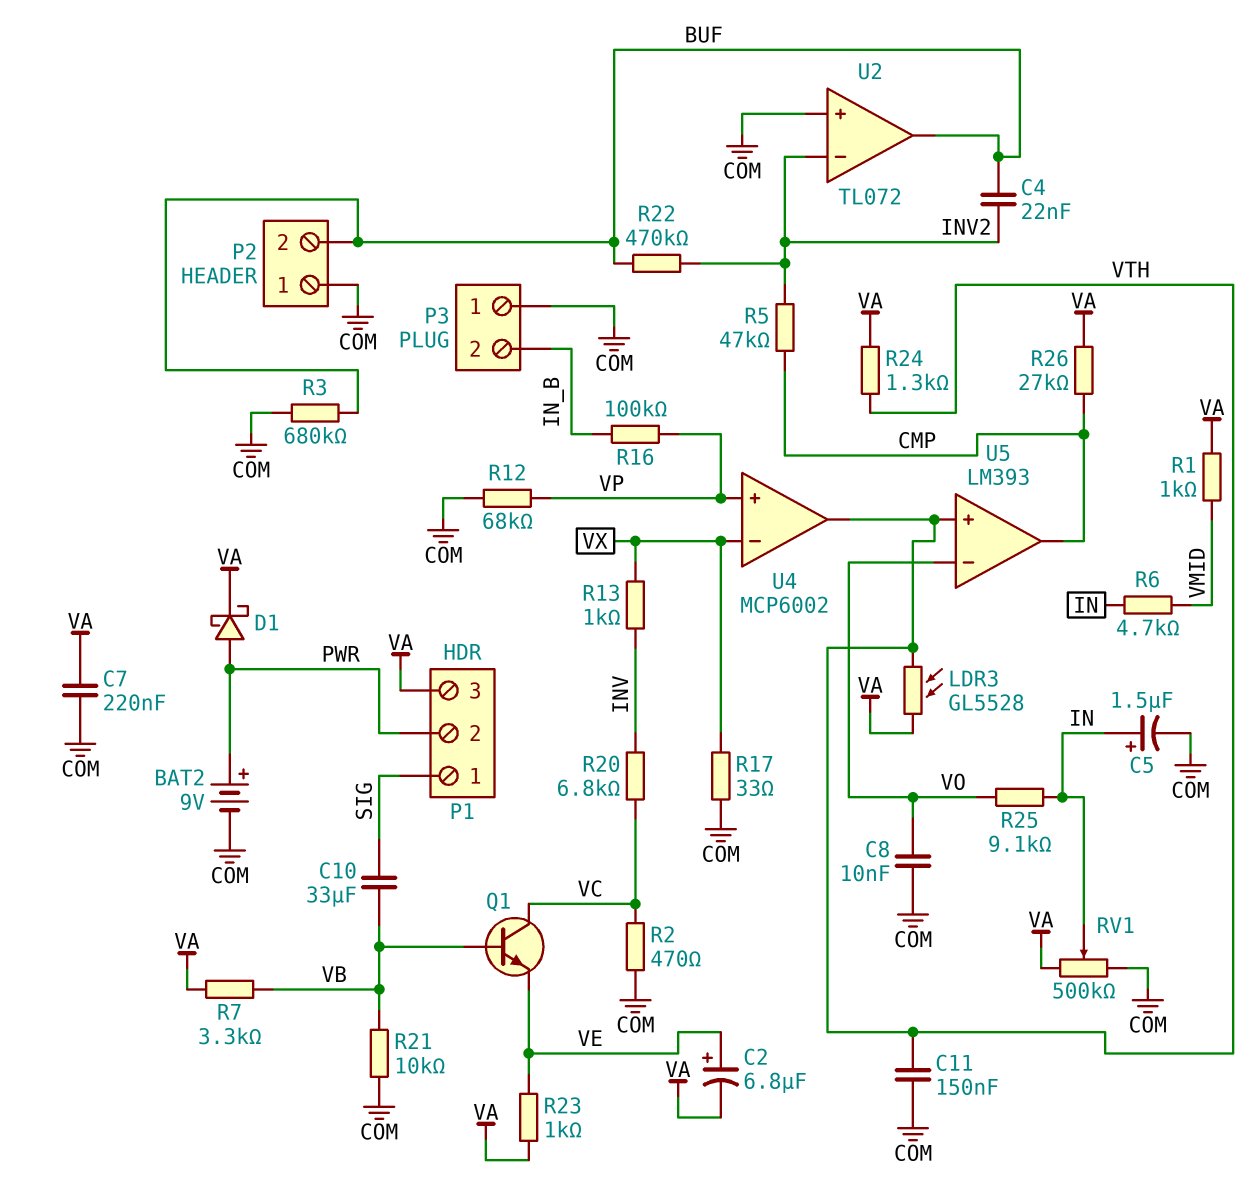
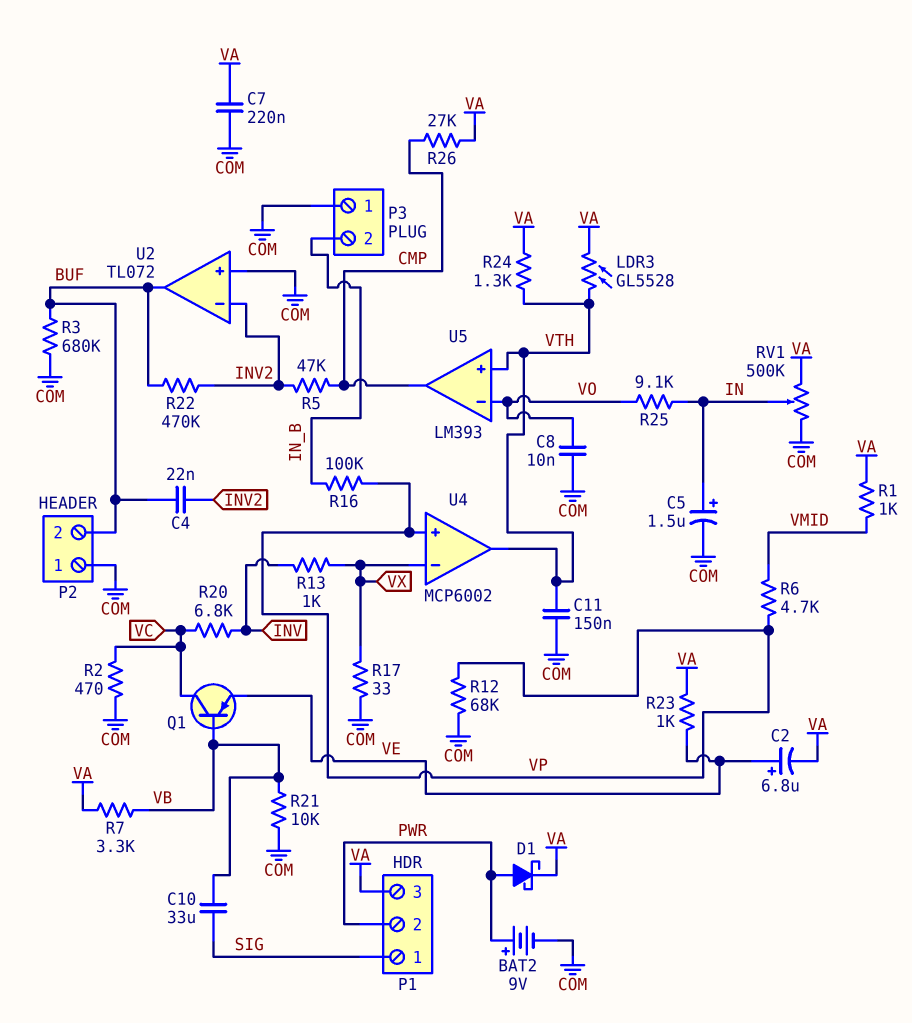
Q1: NPN (B VB, C VC, E VE) -> PNP (B VB, C VC, E VE)
R6: 4.7k (IN, VMID) -> 4.7k (VMID, VP)

